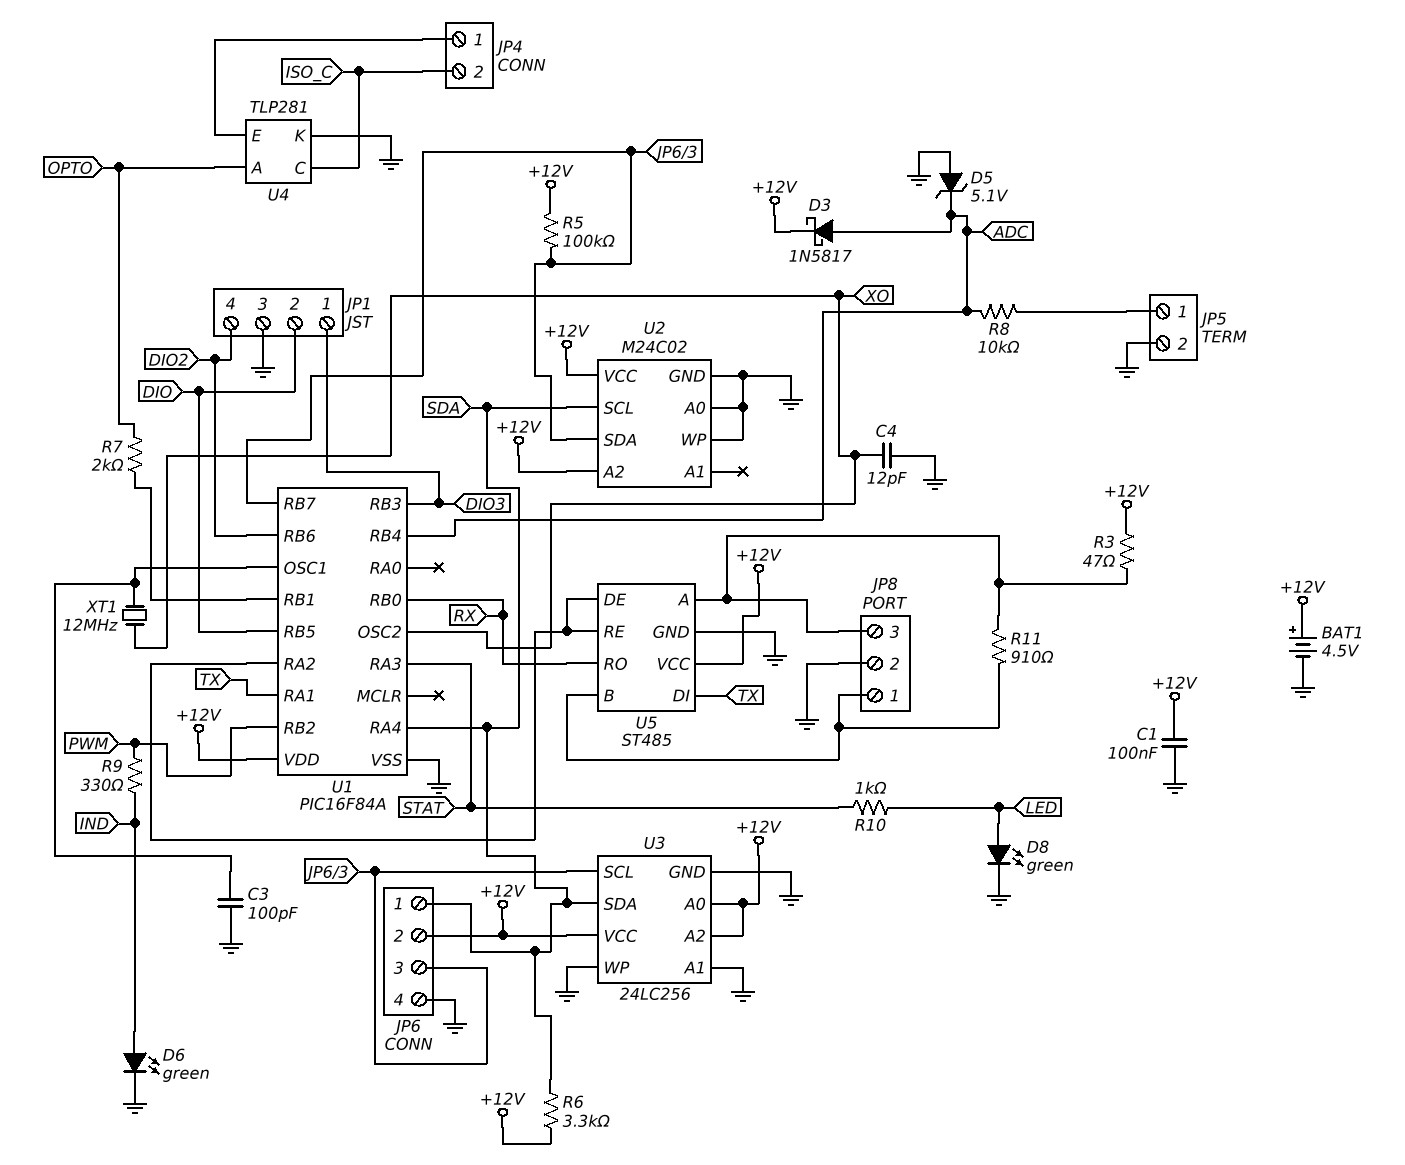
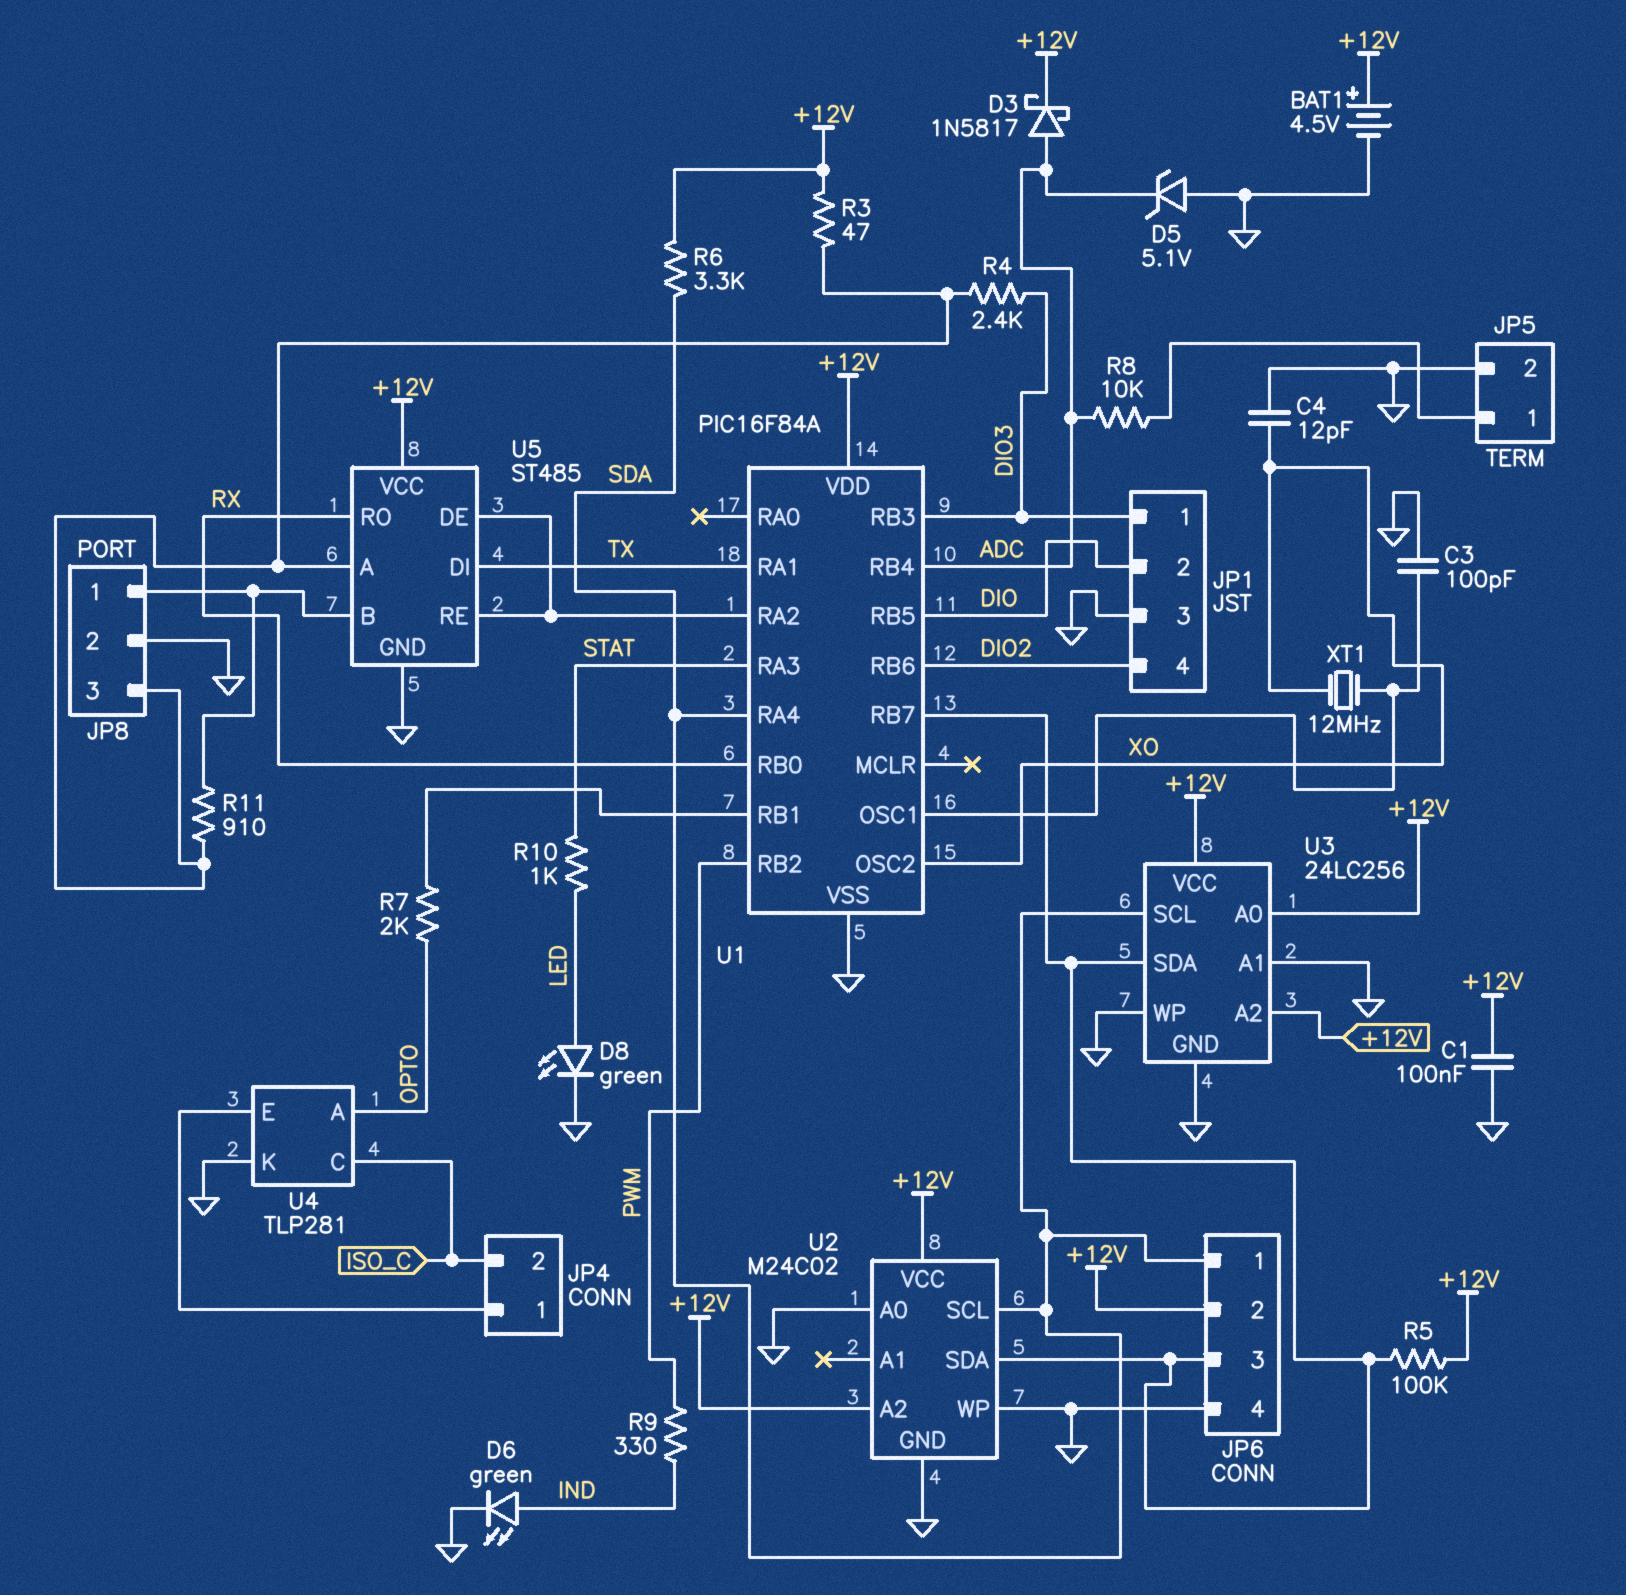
R4: none -> 2.4k (DIO3, JP8/3)
U3 pin SCL: JP6/3 -> SDA
U3 pin SDA: SDA -> JP6/3

